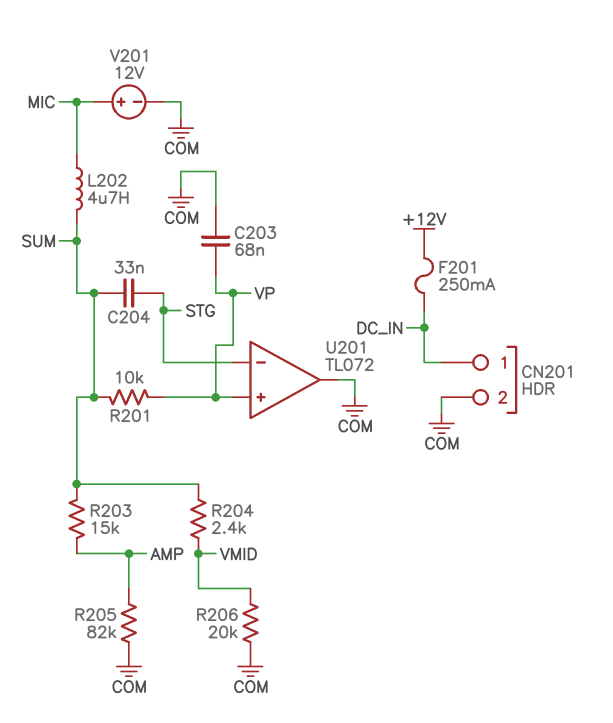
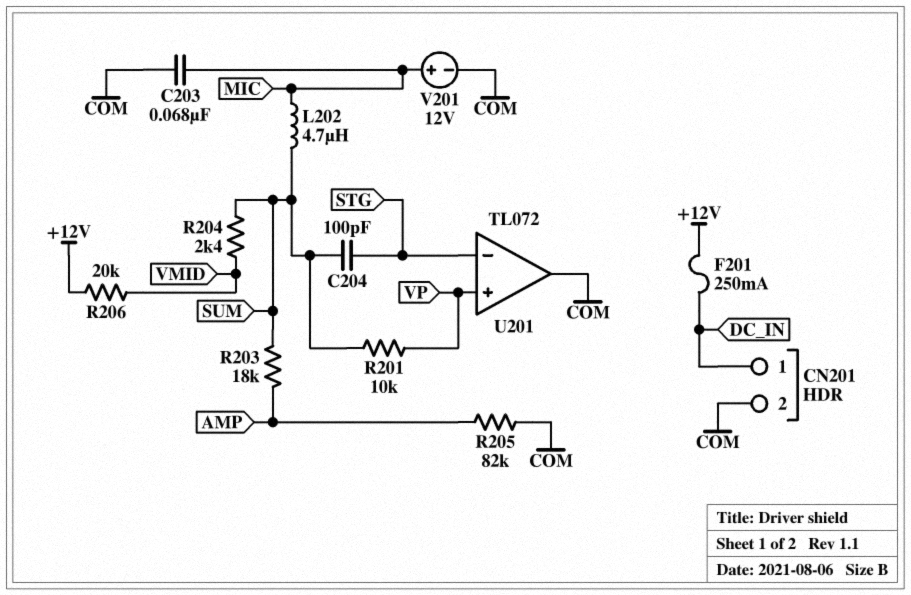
C203: 68nF (COM, VP) -> 68nF (COM, MIC)
C204: 33nF (STG, SUM) -> 100pF (STG, SUM)
R203: 15k (AMP, SUM) -> 18k (AMP, SUM)
R206: 20k (COM, VMID) -> 20k (+12V, VMID)

